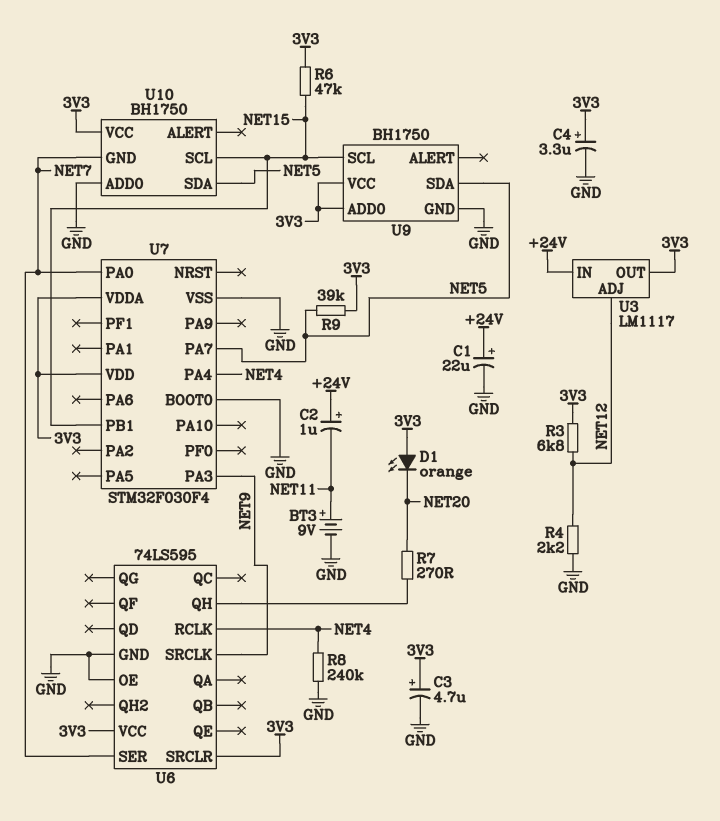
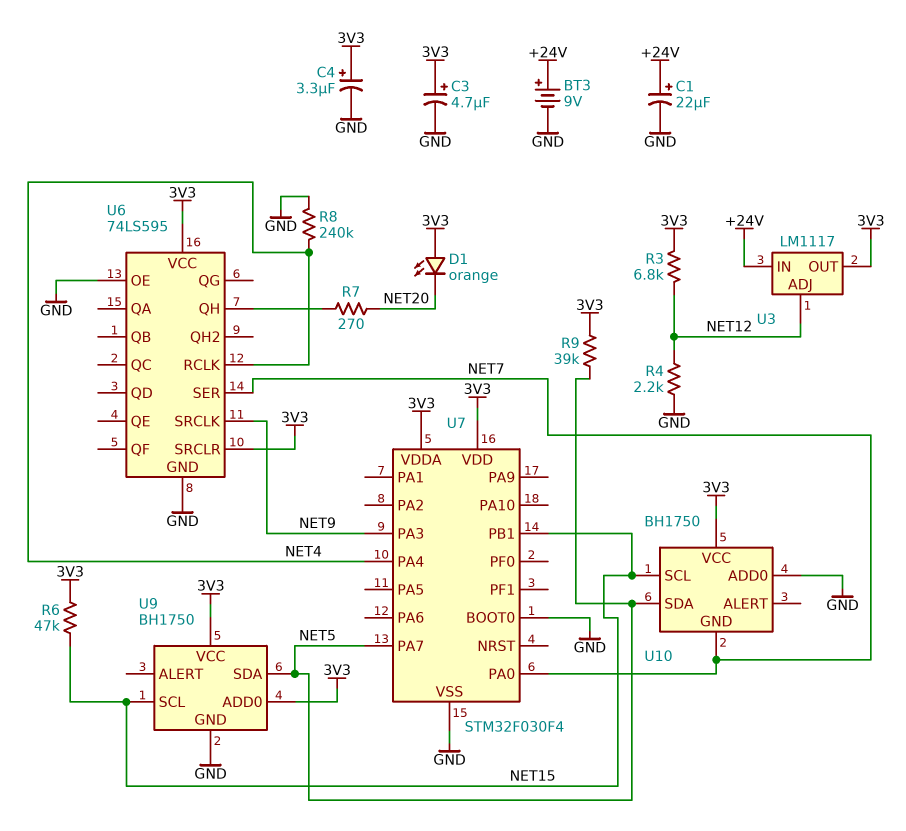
BT3: 9V (plus NET11, minus GND) -> 9V (plus +24V, minus GND)
C2: 1uF (plus +24V, minus NET11) -> none

